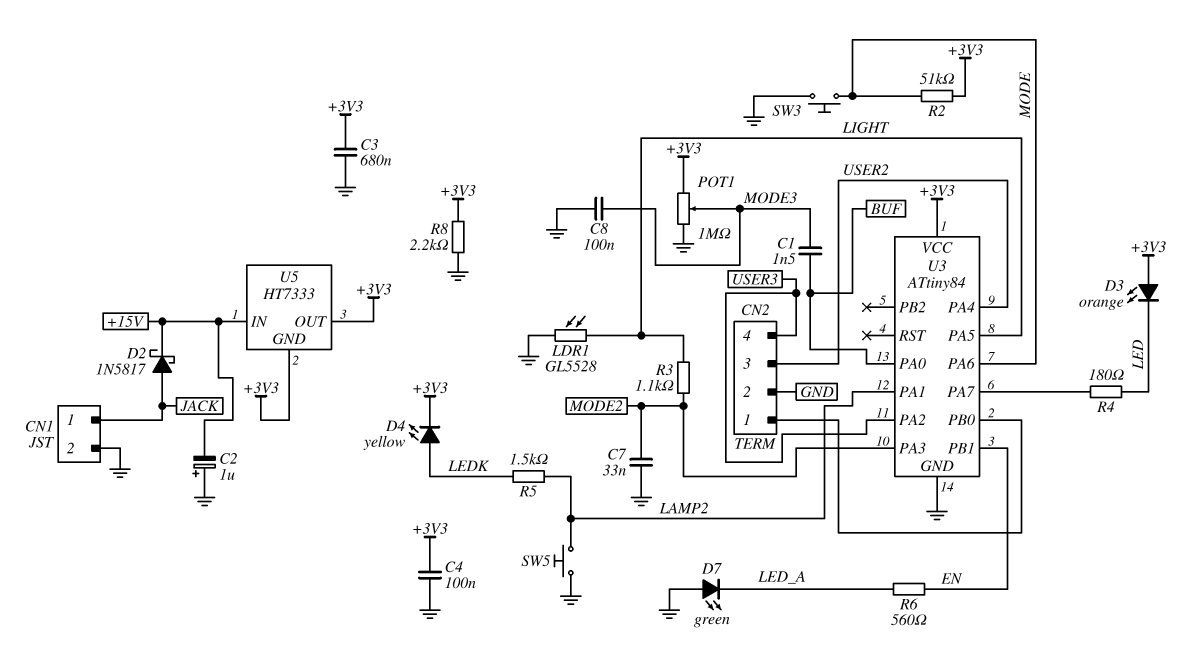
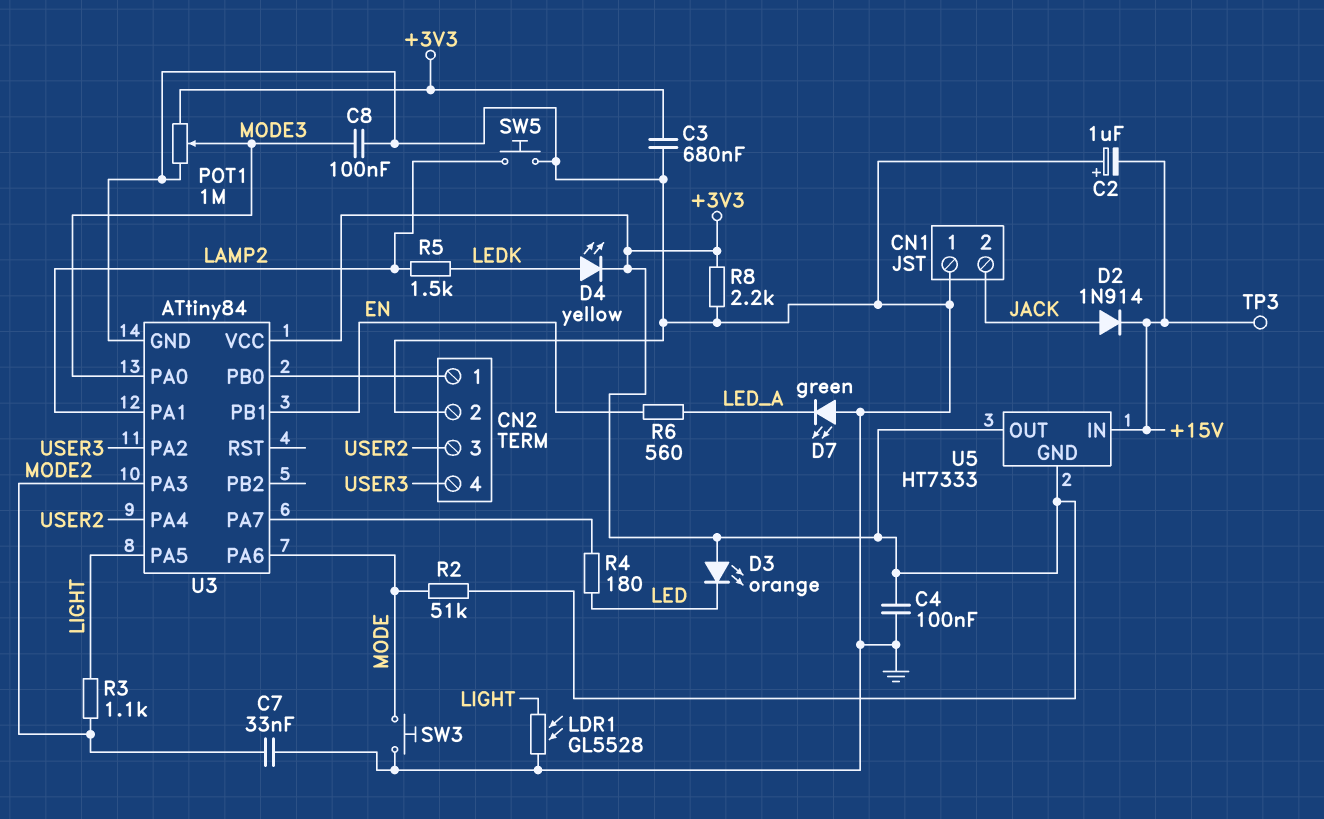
C1: 1.5nF (BUF, MODE3) -> none
CN1 pin 1: JACK -> GND
CN1 pin 2: GND -> JACK
D2: schottky 1N5817 (A JACK, K +15V) -> diode 1N914 (A JACK, K +15V)
TP3: none -> test point (+15V)
U3 pin PA0: BUF -> MODE3

